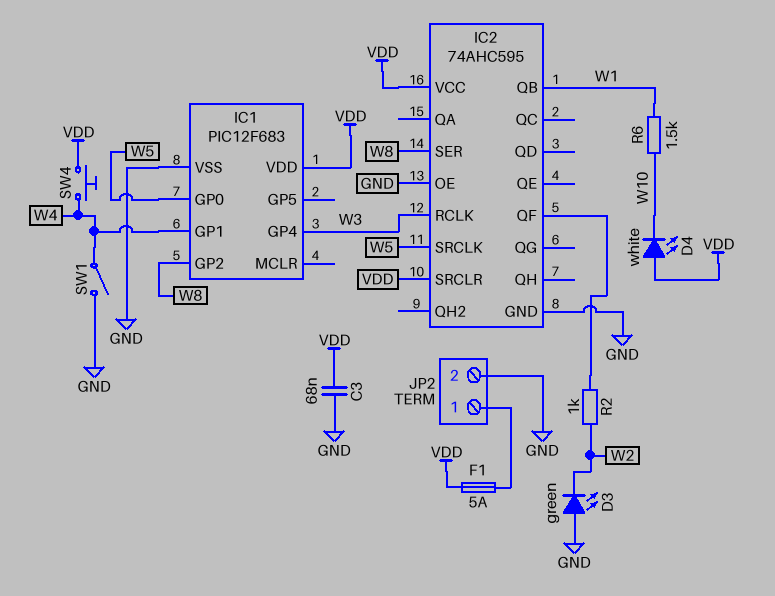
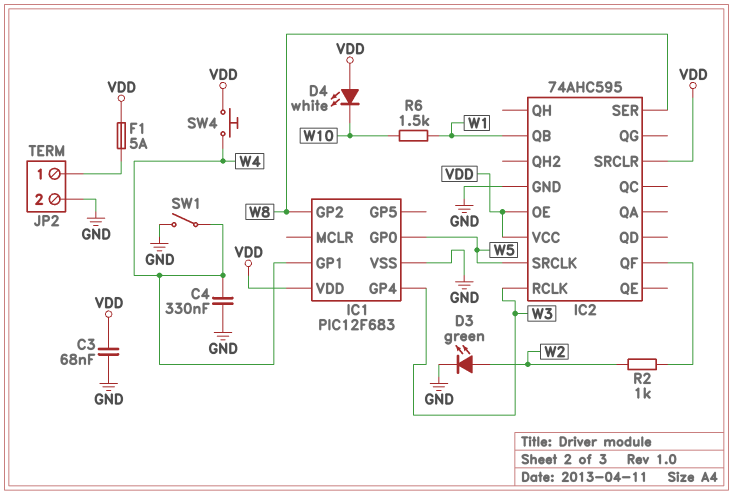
C4: none -> 330nF (GND, W4)
D3: LED green (A GND, K W2) -> LED green (A W2, K GND)
IC2 pin OE: GND -> VDD

